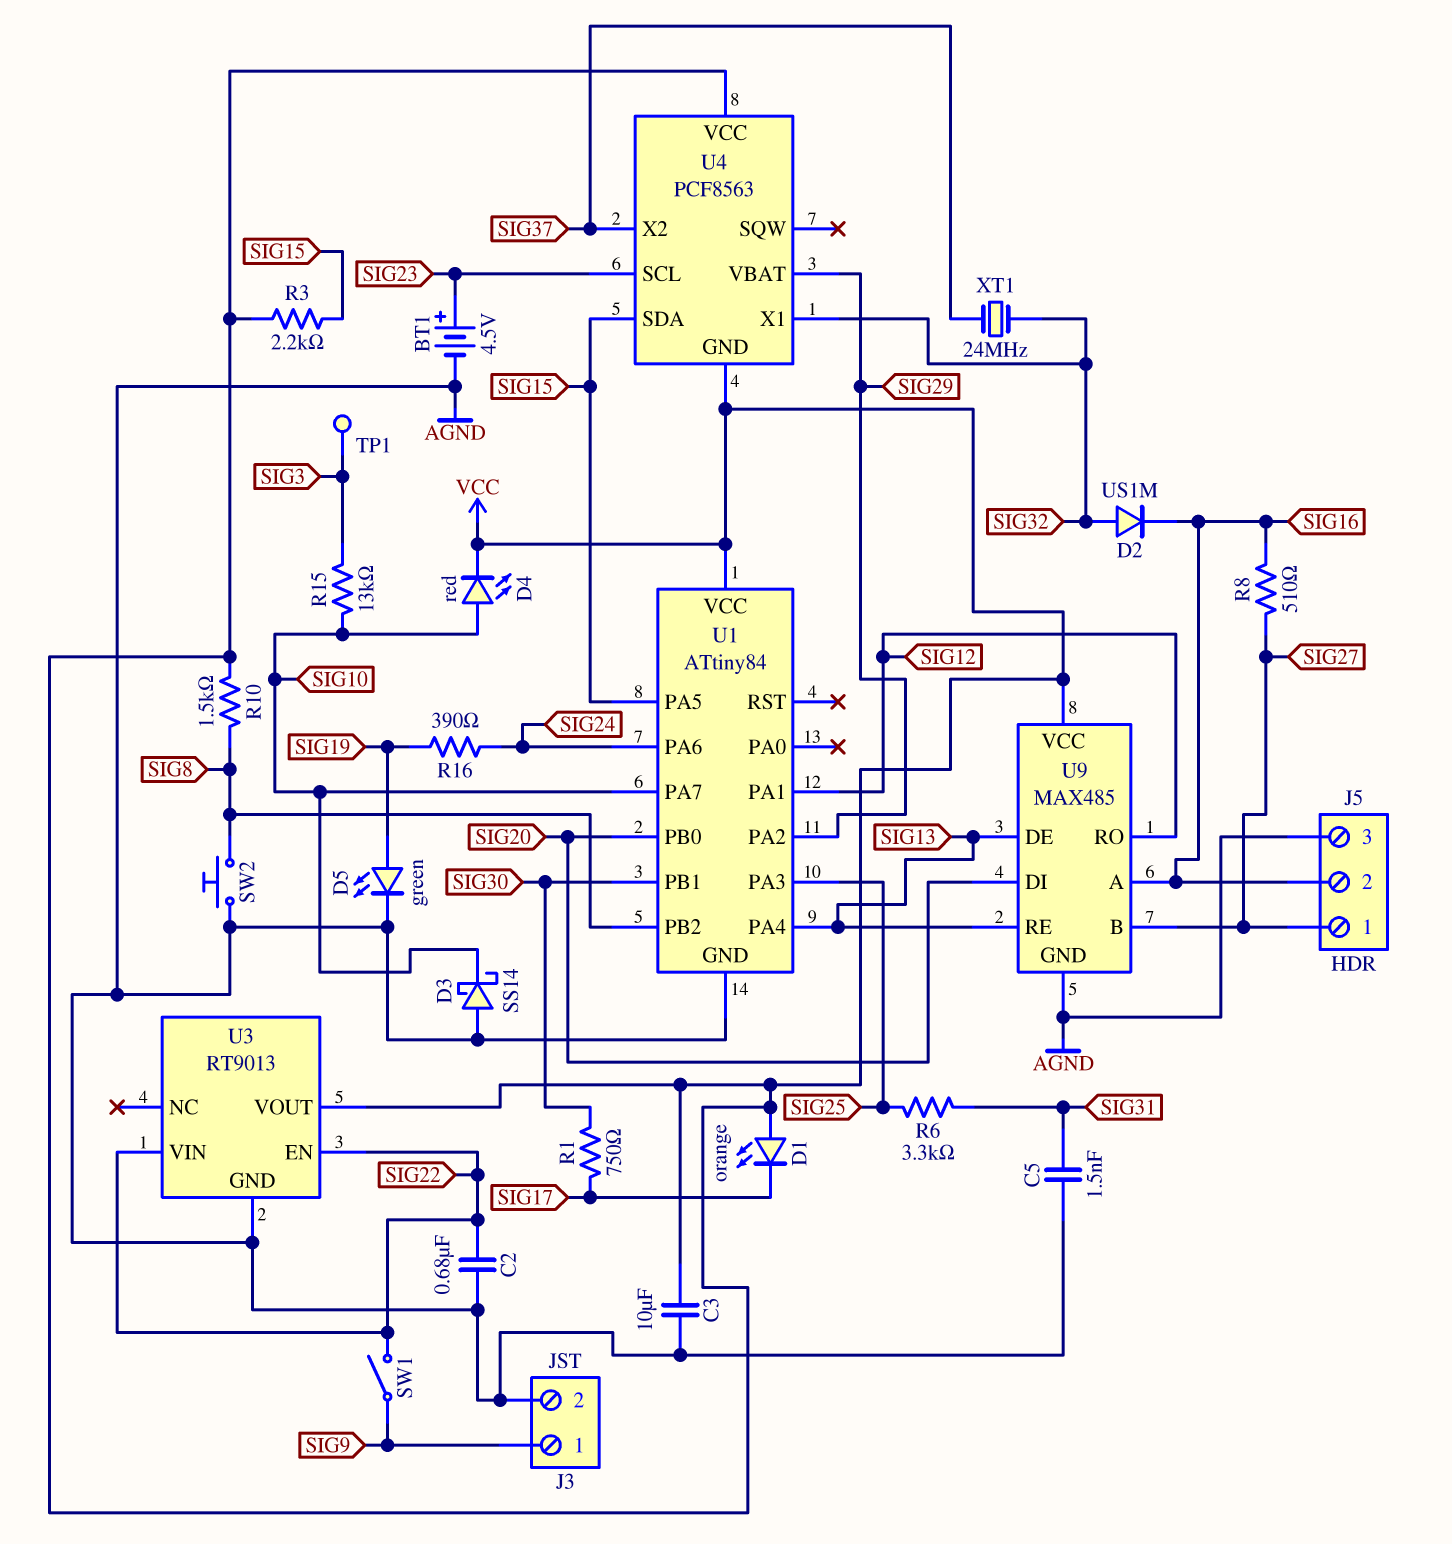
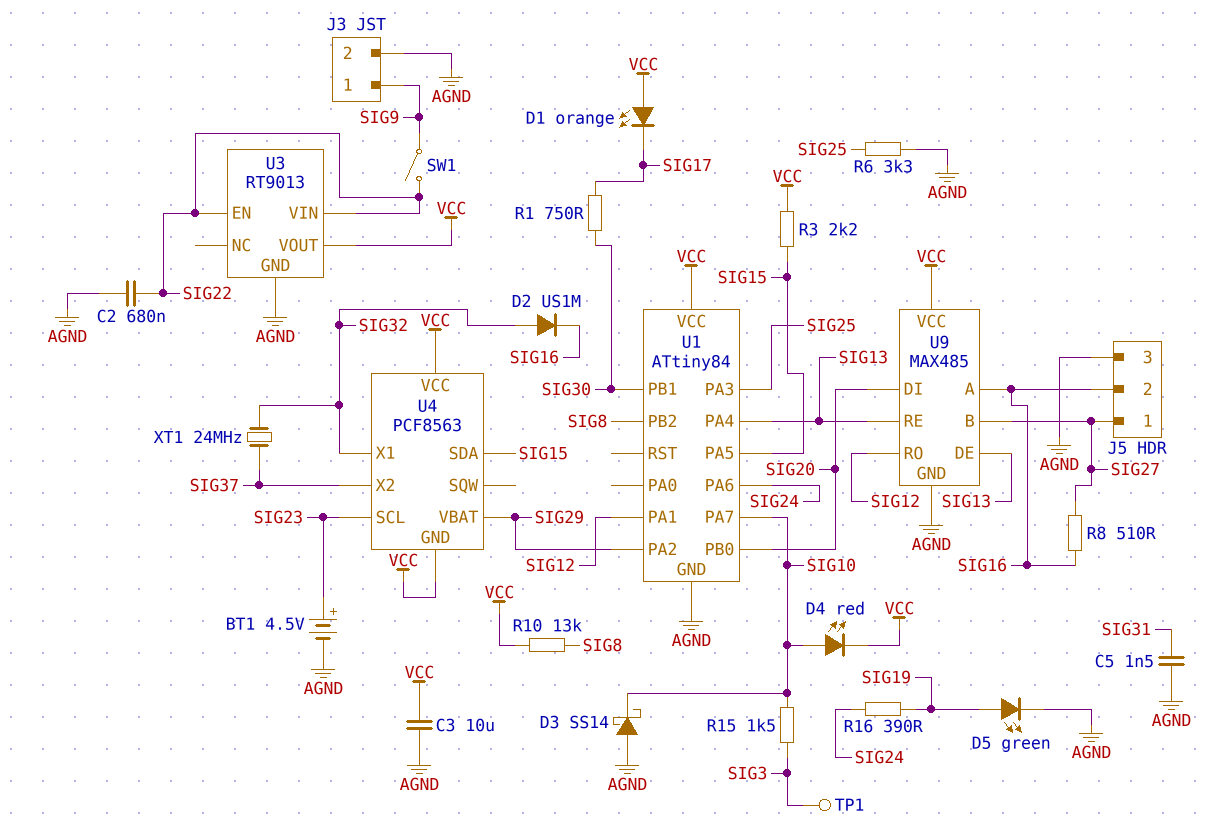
R6: 3.3k (SIG25, SIG31) -> 3.3k (AGND, SIG25)
R10: 1.5k (SIG8, VCC) -> 13k (SIG8, VCC)
R15: 13k (SIG3, SIG10) -> 1.5k (SIG3, SIG10)
SW2: button (AGND, SIG8) -> none

